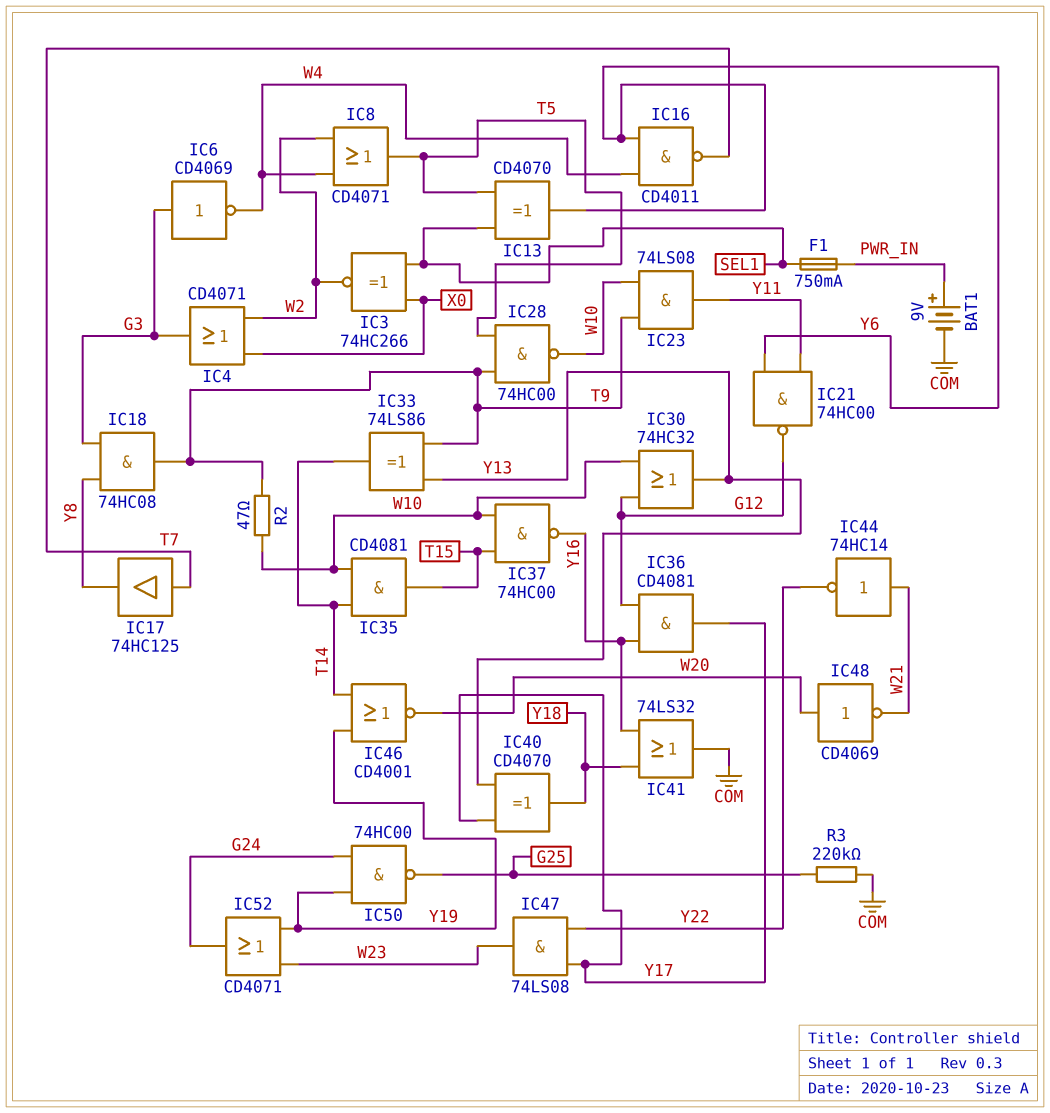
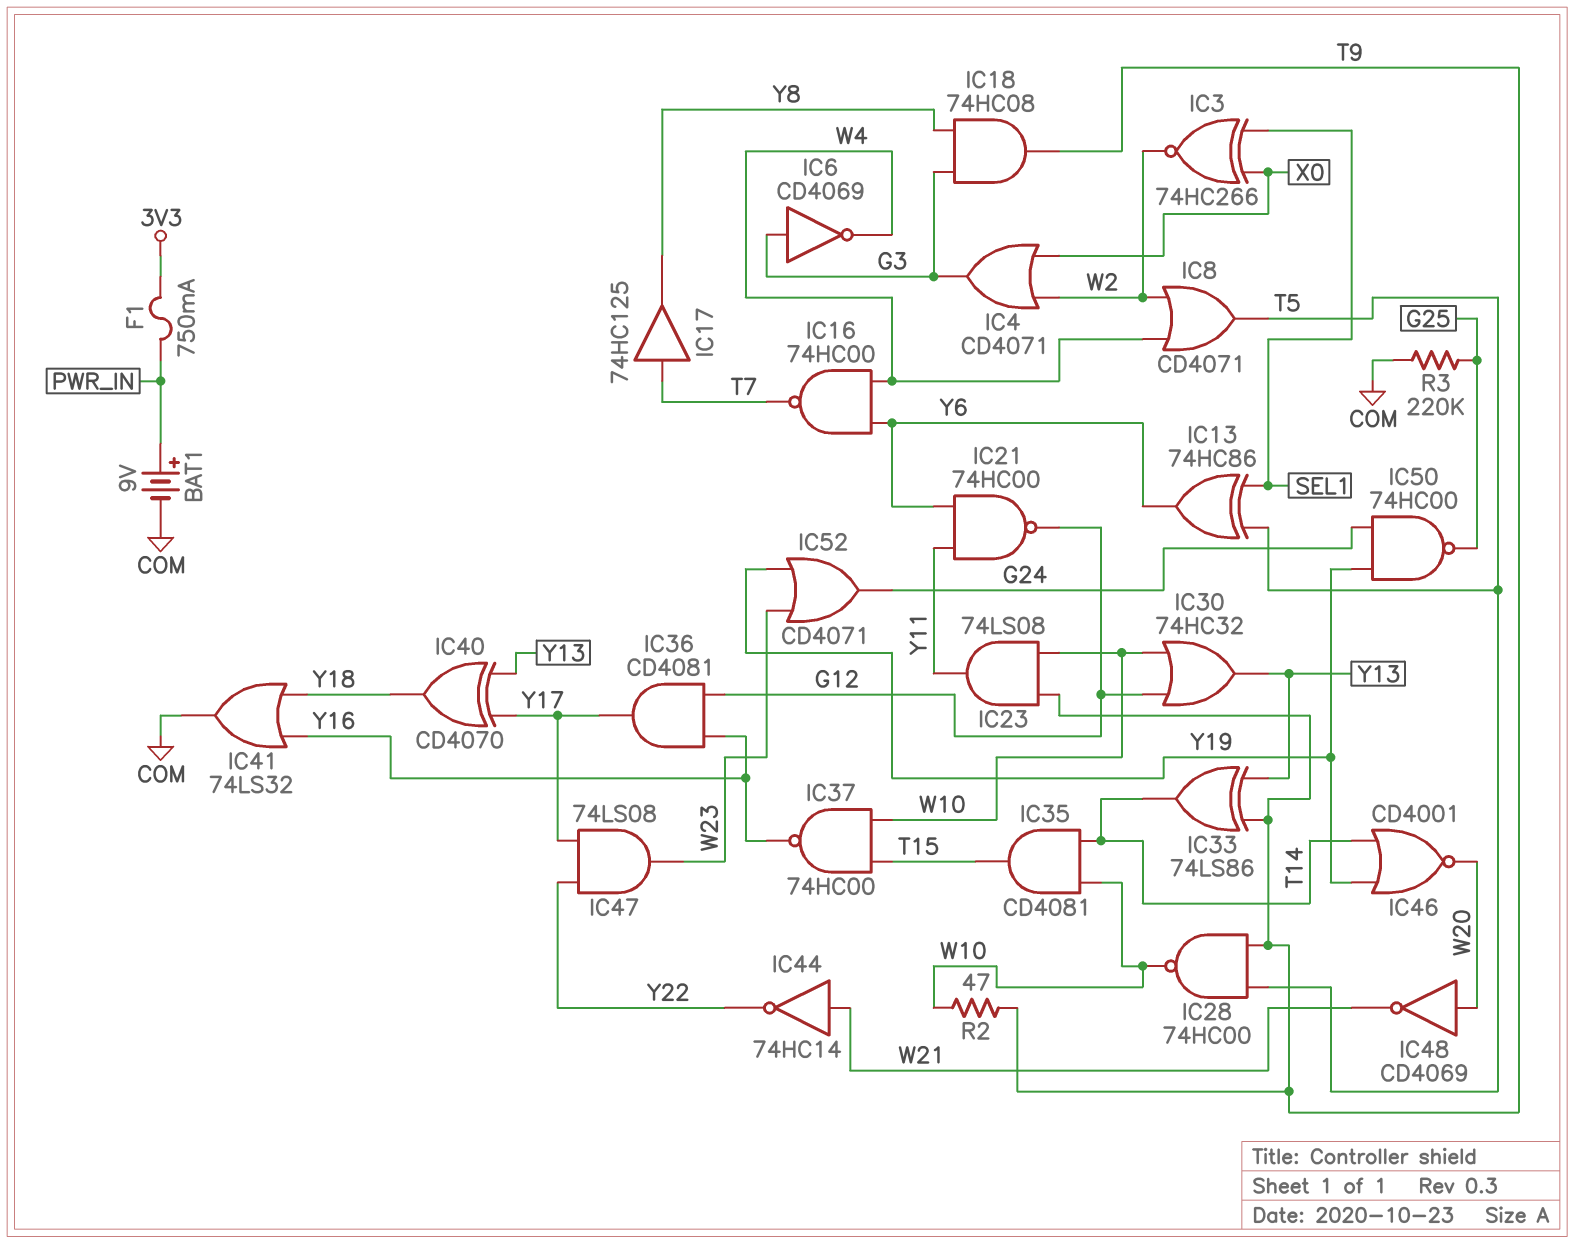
F1: 750mA (PWR_IN, SEL1) -> 750mA (3V3, PWR_IN)
IC13: XOR CD4070 (in SEL1, in T5, out Y6) -> XOR 74HC86 (in SEL1, in T5, out Y6)
IC16: NAND CD4011 (in W4, in Y6, out T7) -> NAND 74HC00 (in W4, in Y6, out T7)

